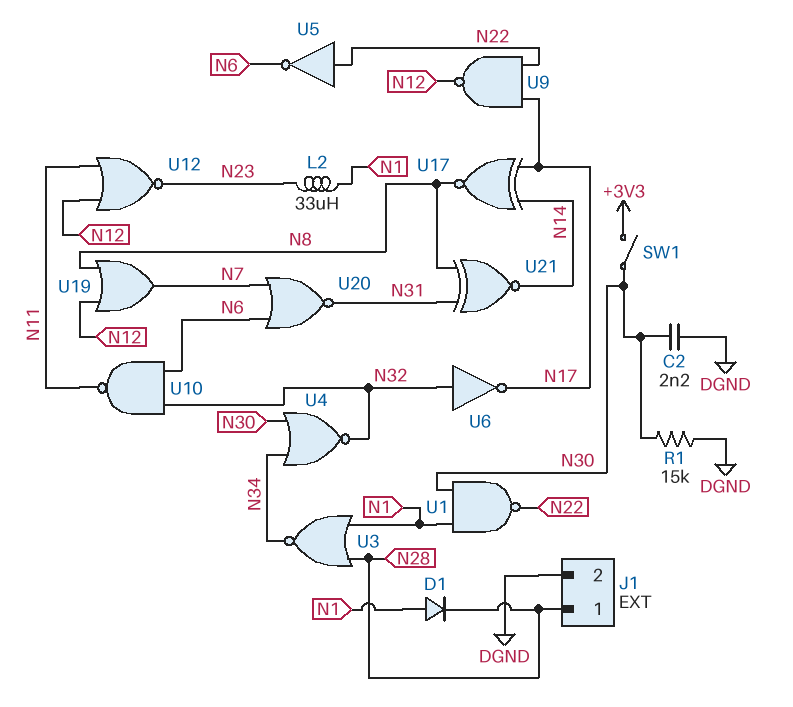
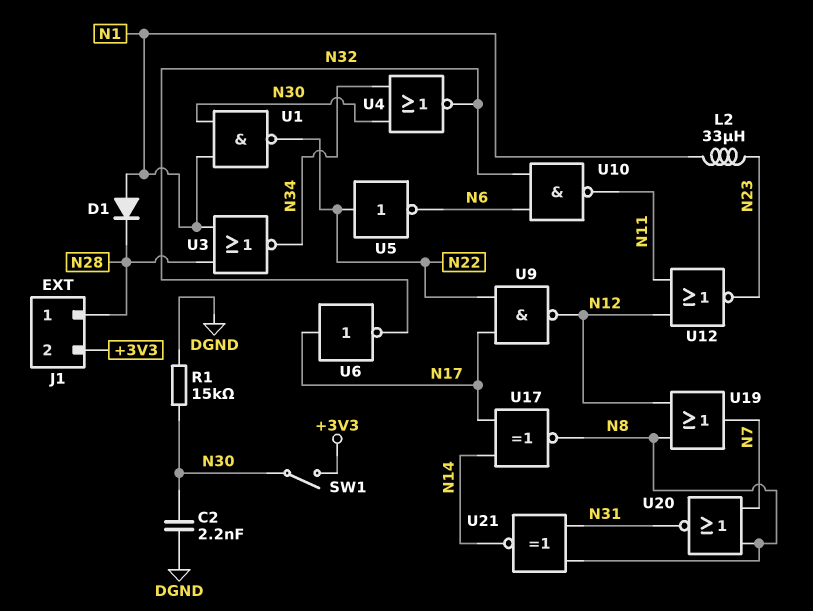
J1 pin 2: DGND -> +3V3
U6: NOT (in N32, out N17) -> NOT (in N17, out N32)
U20: NOR (in N6, in N7, out N31) -> NOR (in N7, in N8, out N31)

